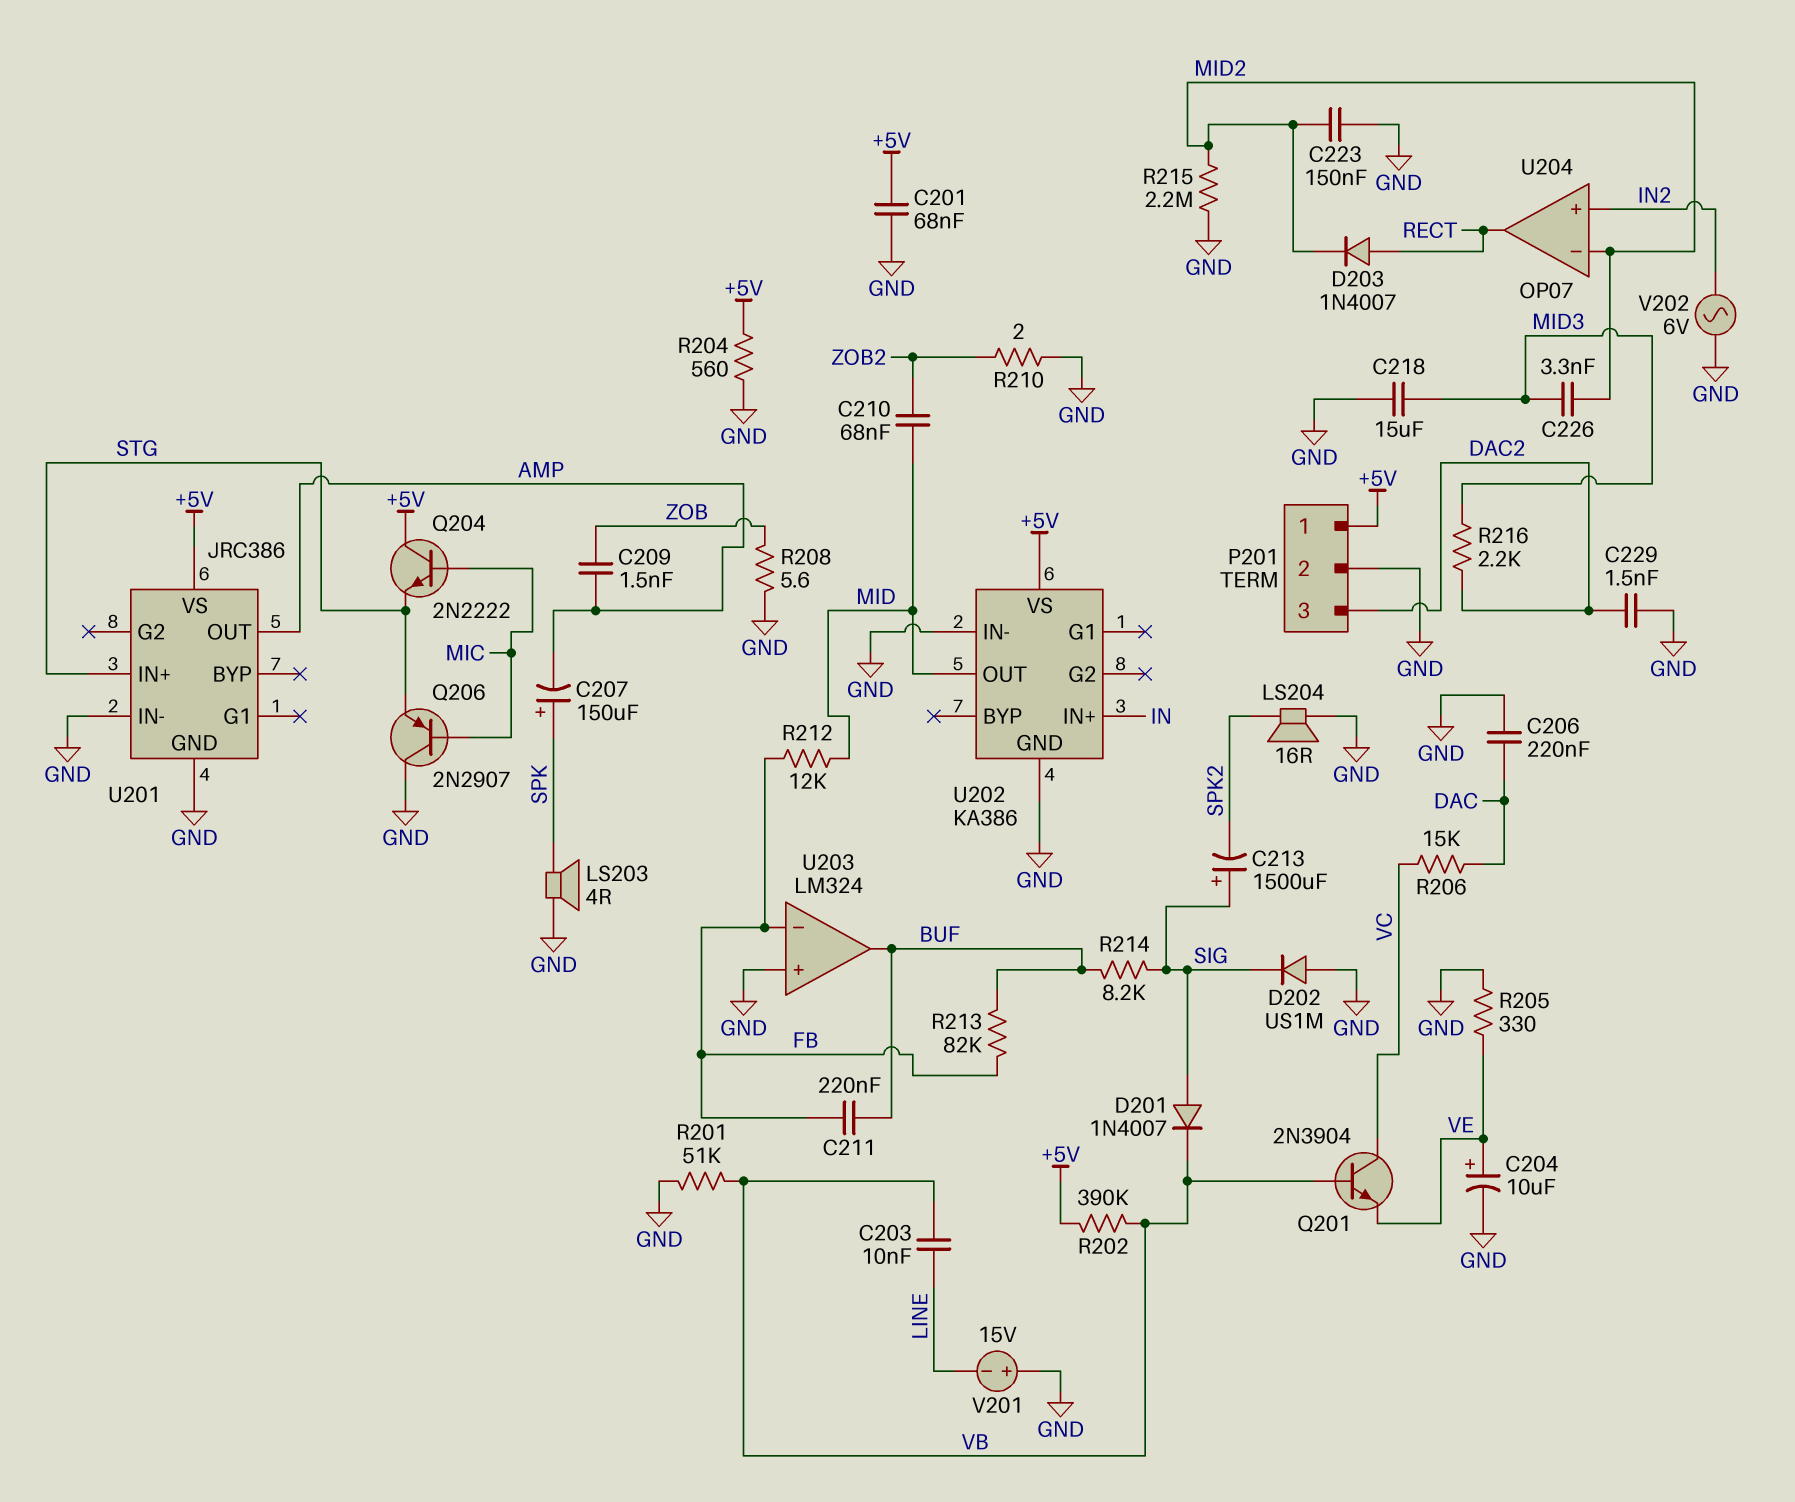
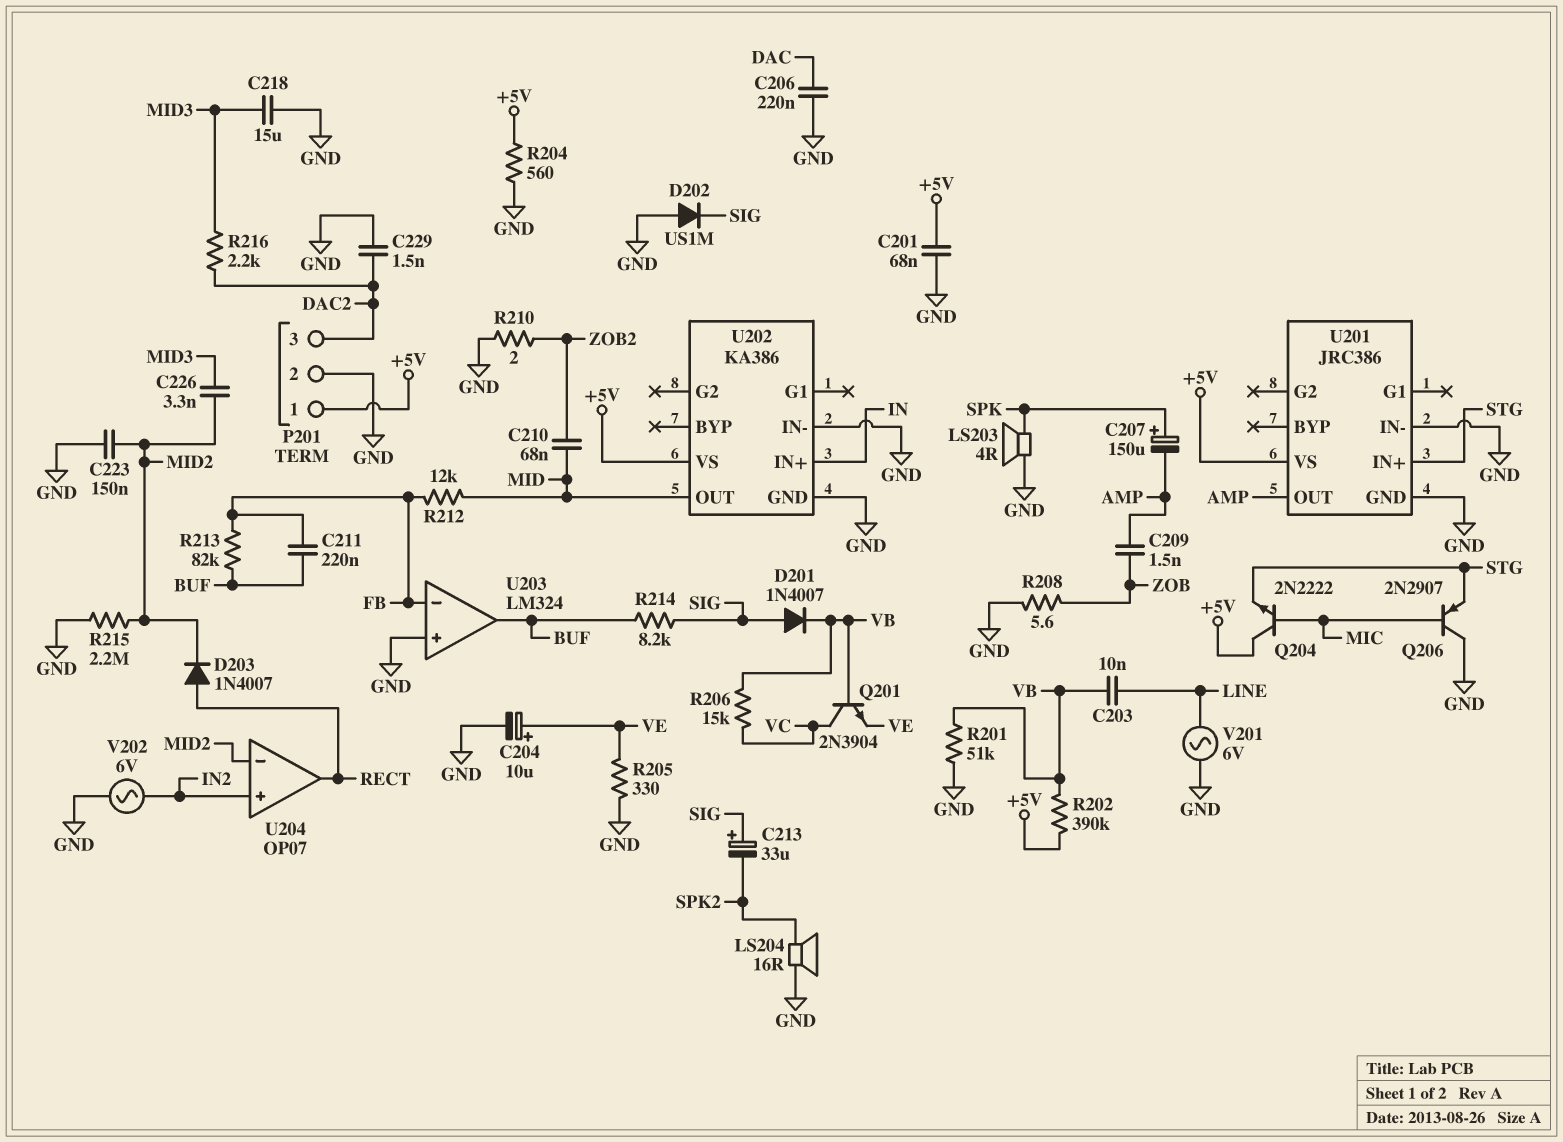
C213: 1500uF (plus SIG, minus SPK2) -> 33uF (plus SIG, minus SPK2)
R206: 15k (DAC, VC) -> 15k (VB, VC)
V201: 15V (plus GND, minus LINE) -> AC 6V (GND, LINE)

